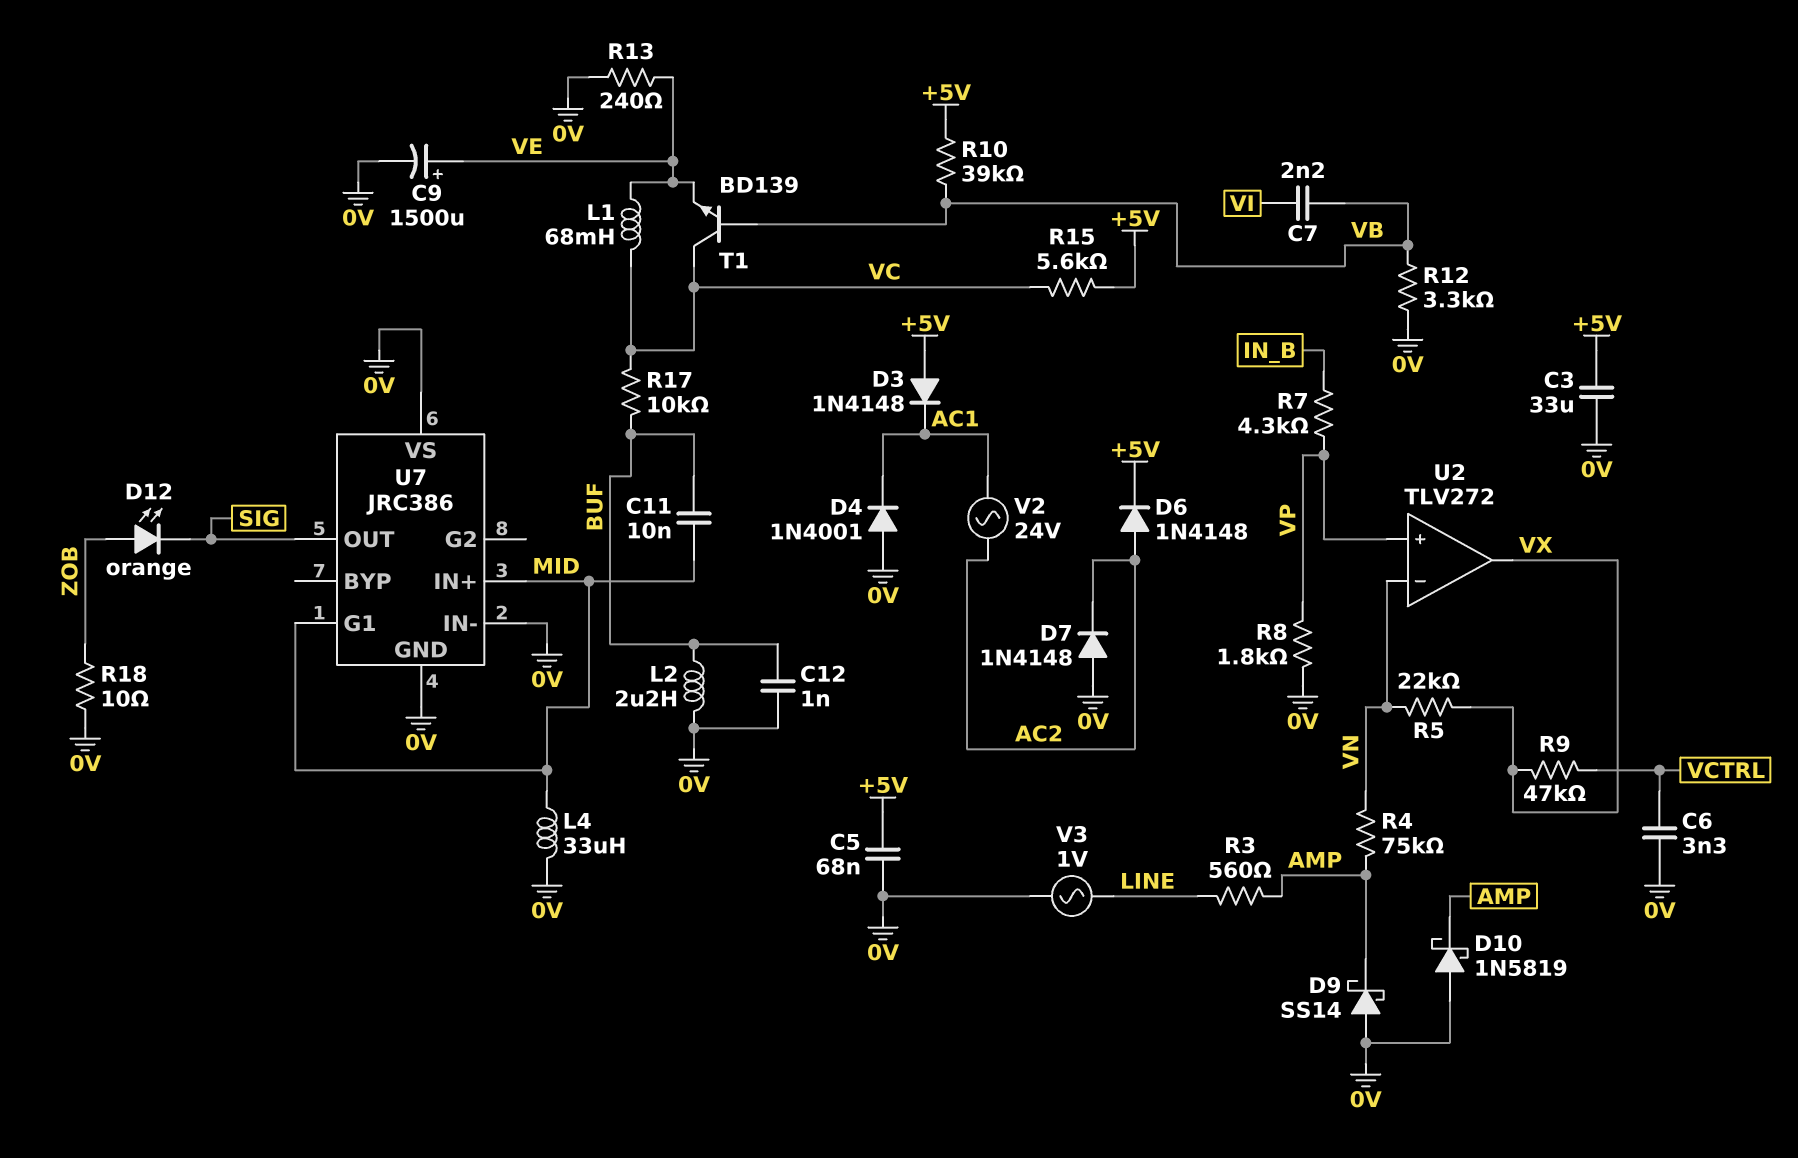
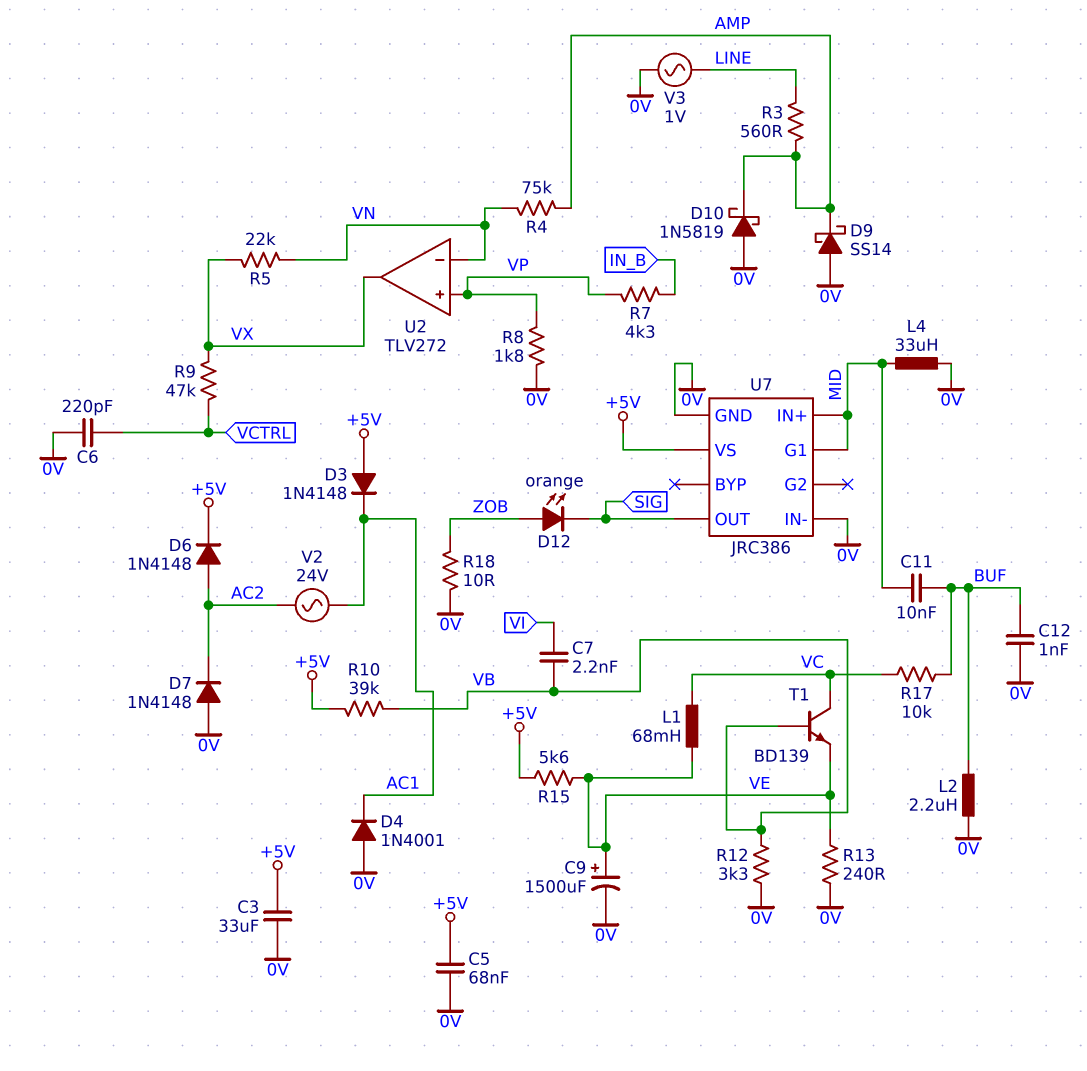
C6: 3.3nF (0V, VCTRL) -> 220pF (0V, VCTRL)
R15: 5.6k (+5V, VC) -> 5.6k (+5V, VE)
U7 pin VS: 0V -> +5V

